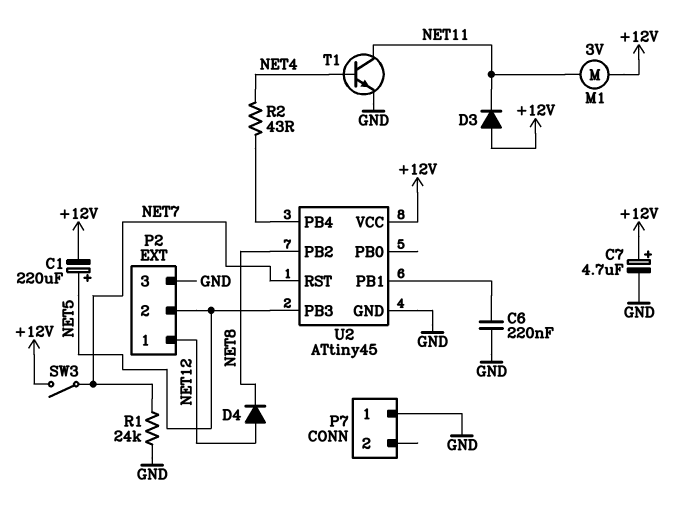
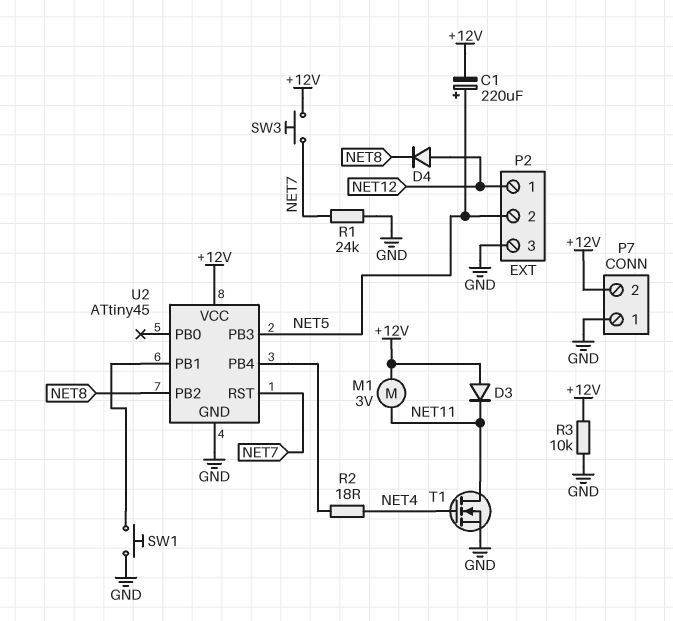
C6: 220nF (GND, U2/PB1) -> none
C7: 4.7uF (plus +12V, minus GND) -> none
P7 pin 2: none -> +12V
R2: 43 (NET4, U2/PB4) -> 18 (NET4, U2/PB4)
R3: none -> 10k (+12V, GND)
SW1: none -> button (GND, U2/PB1)
SW3: switch (+12V, NET7) -> button (+12V, NET7)
T1: NPN (B NET4, C NET11, E GND) -> NMOS (G NET4, D NET11, S GND)

